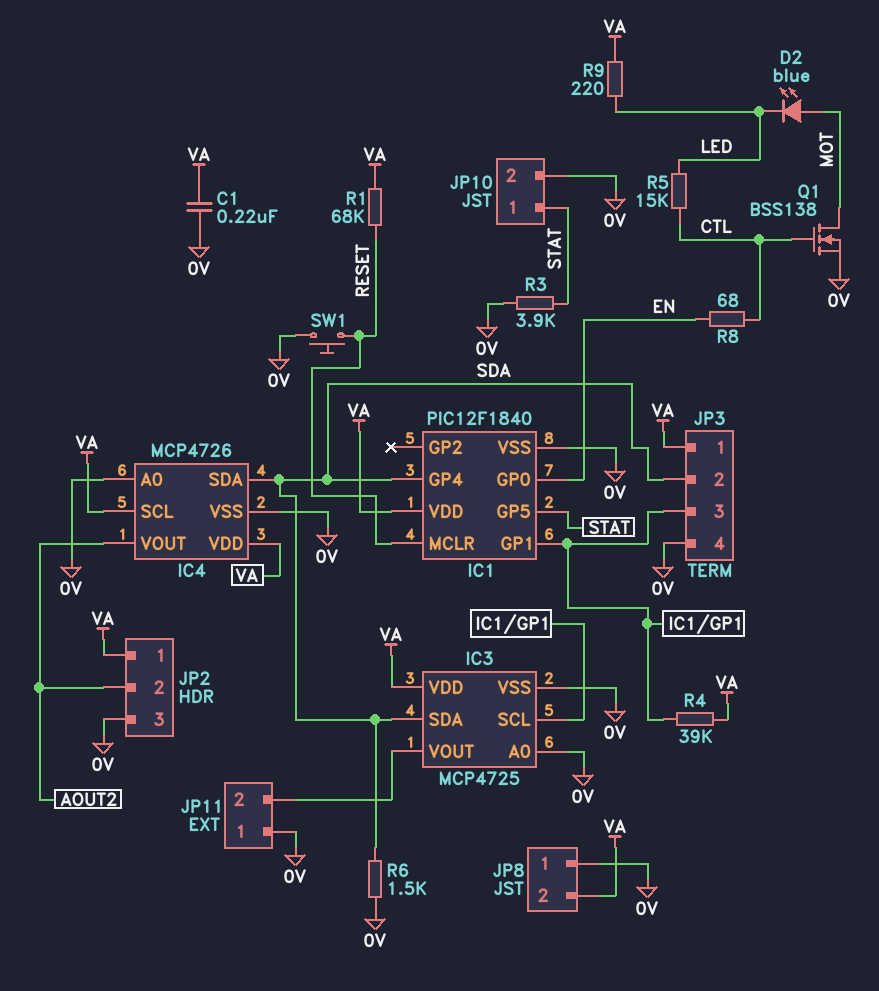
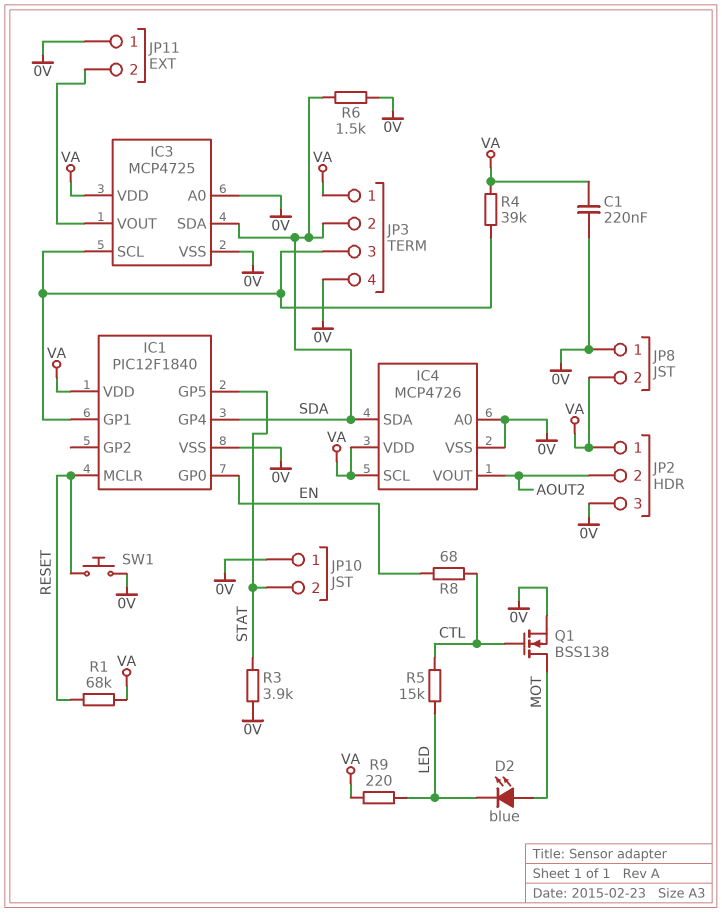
JP10 pin 1: STAT -> 0V
JP10 pin 2: 0V -> STAT

